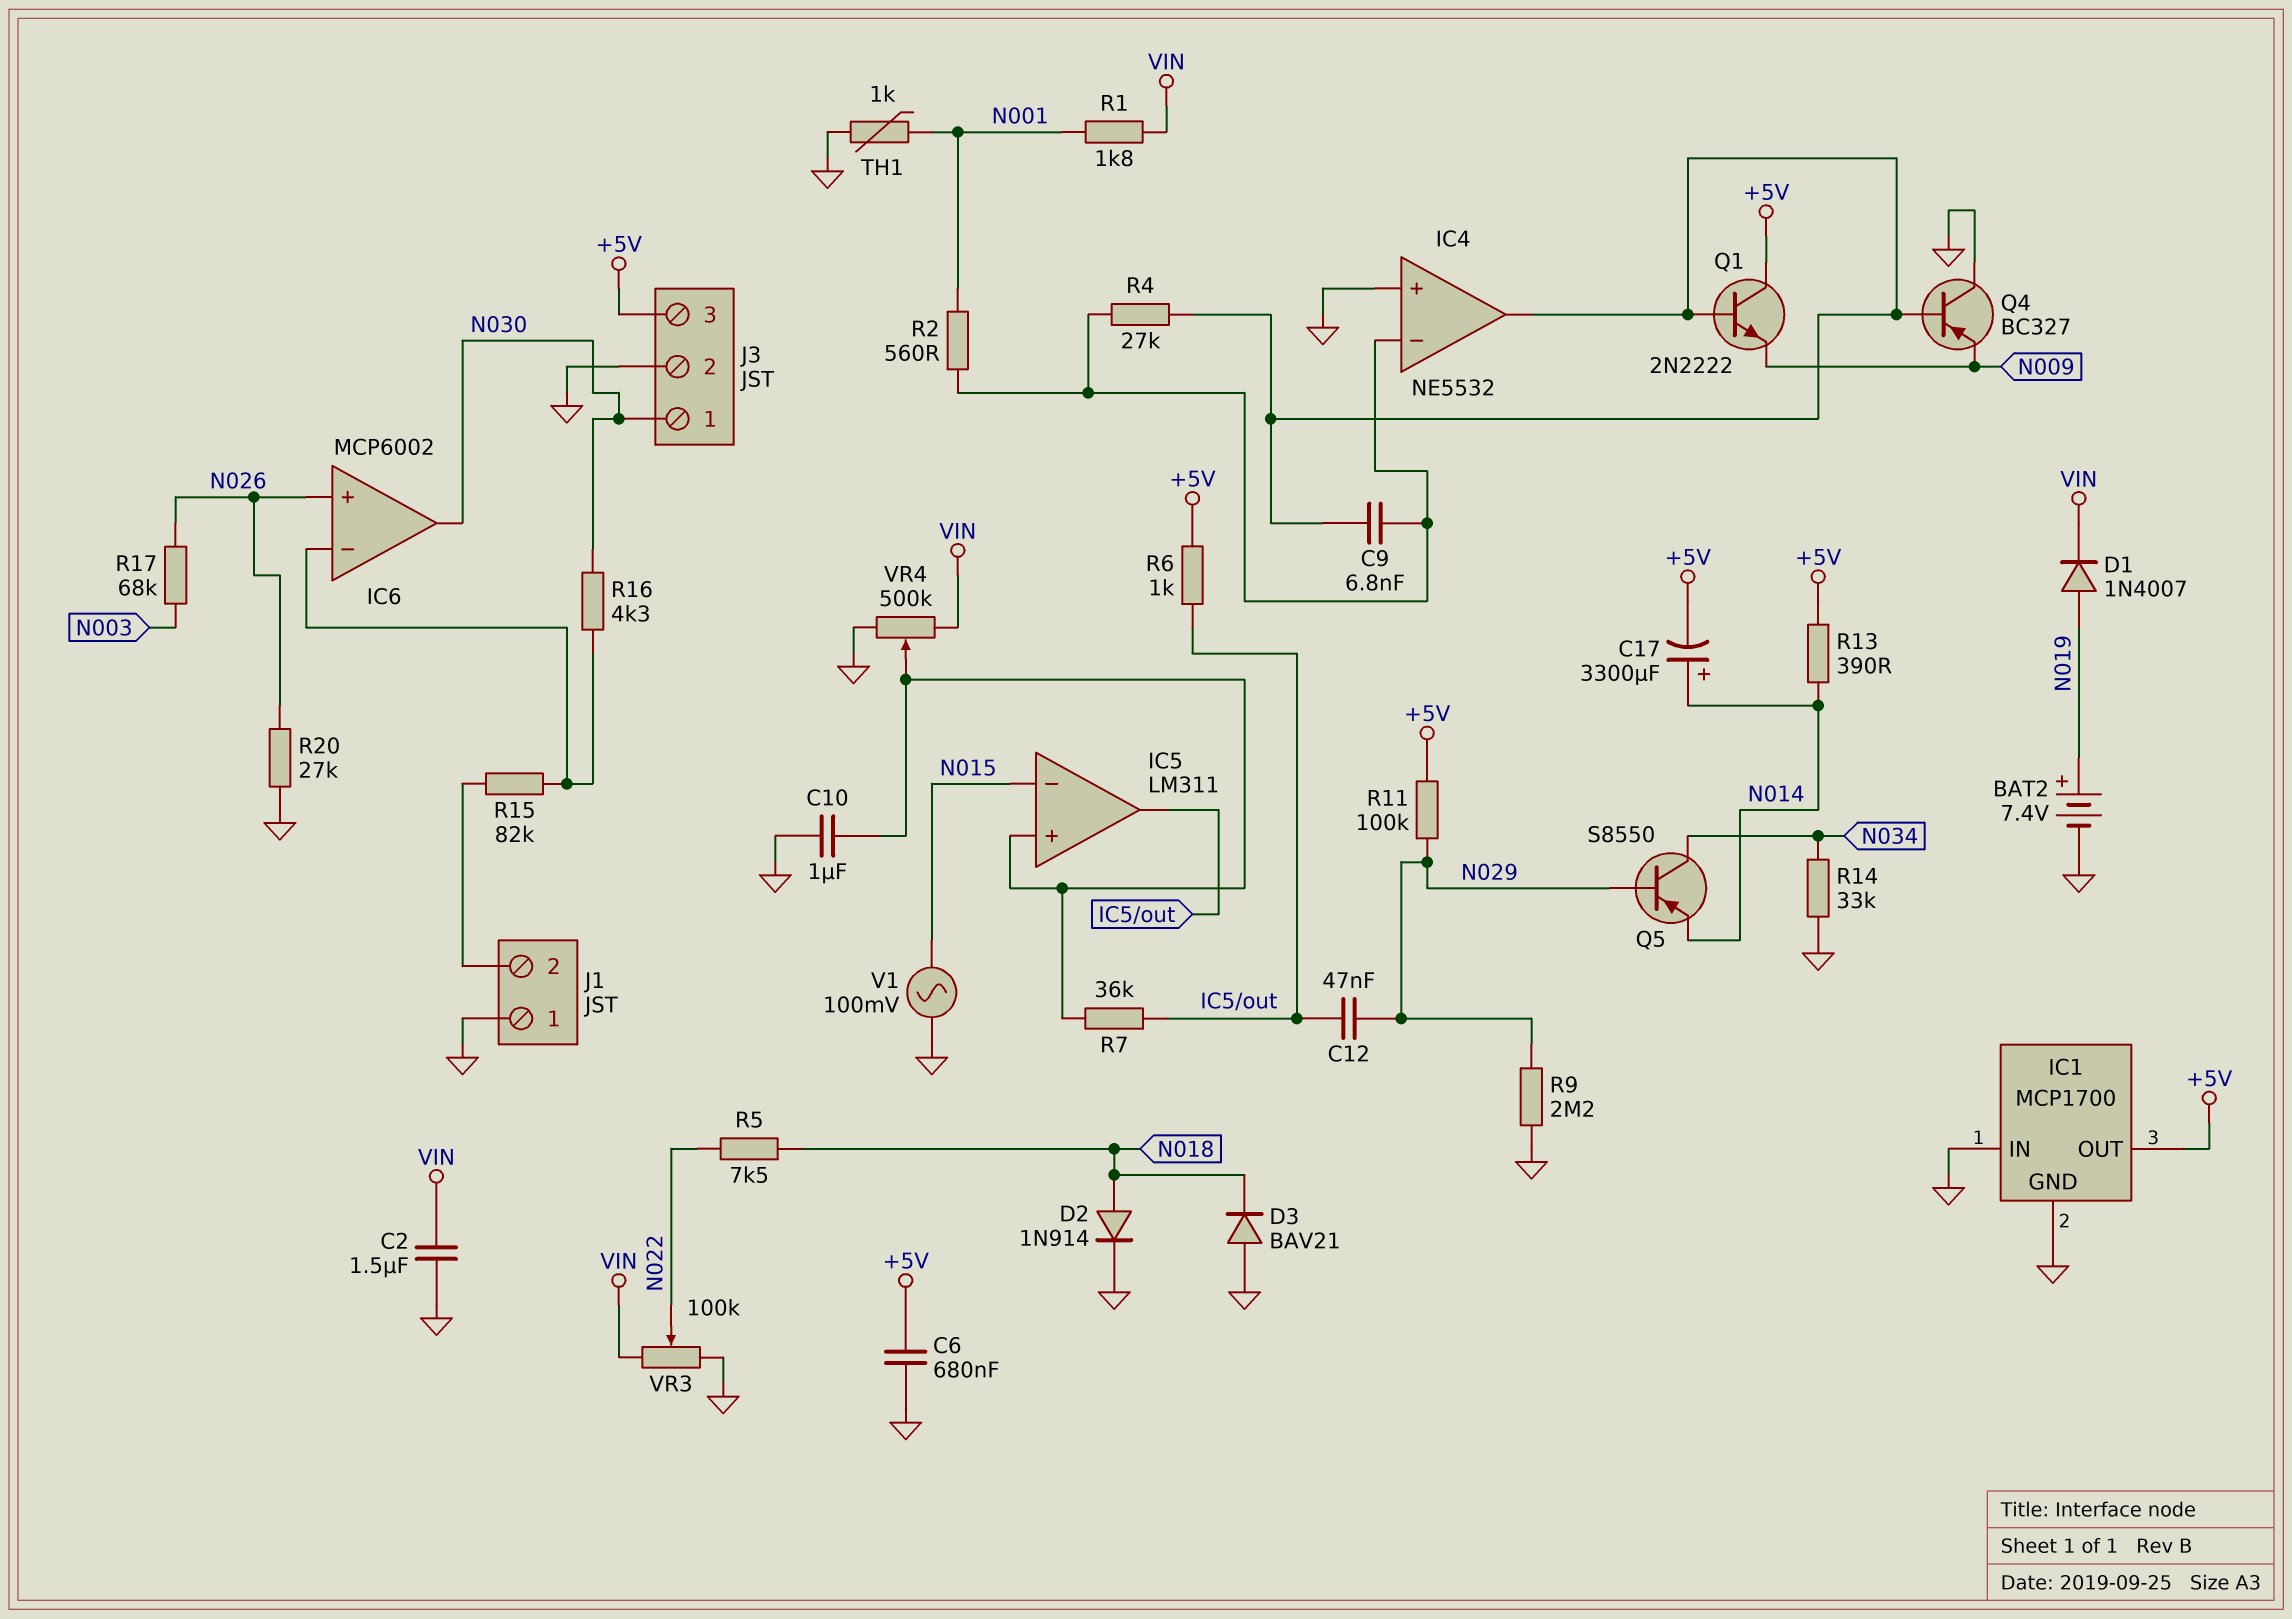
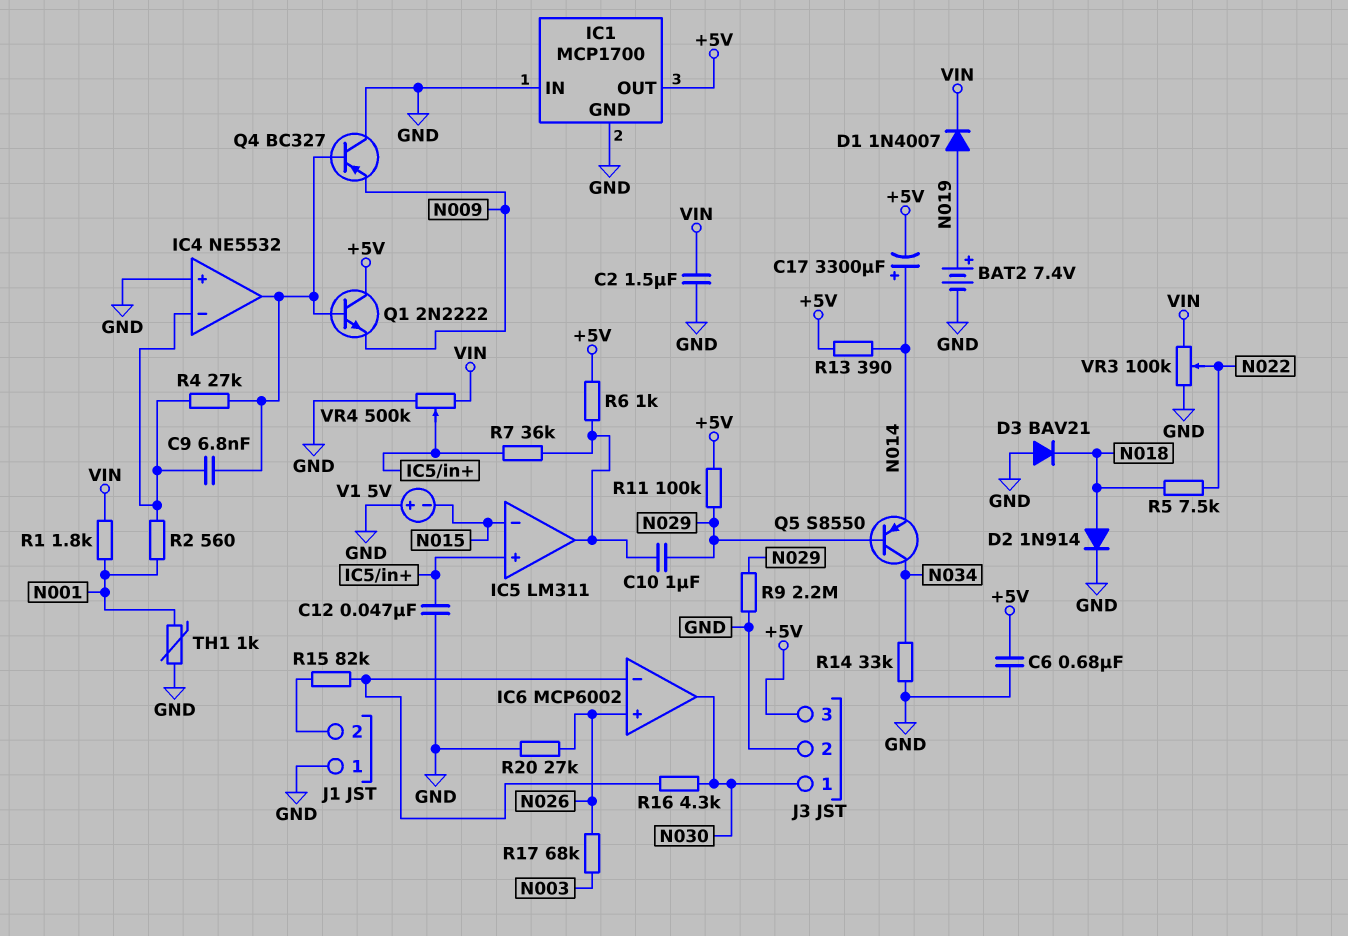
C10: 1uF (GND, IC5/in+) -> 1uF (IC5/out, N029)
C12: 47nF (IC5/out, N029) -> 47nF (GND, IC5/in+)
V1: AC 100mV (GND, N015) -> 5V (plus GND, minus N015)

